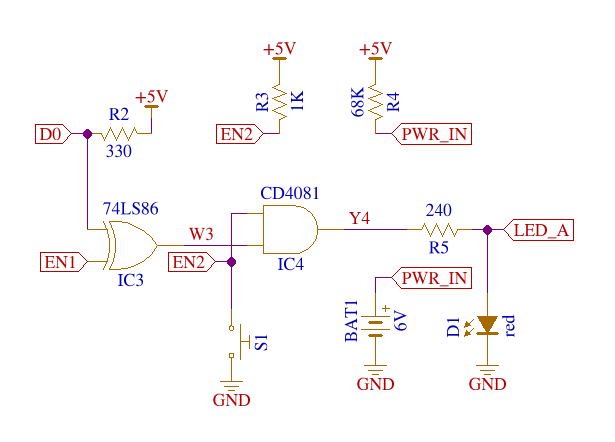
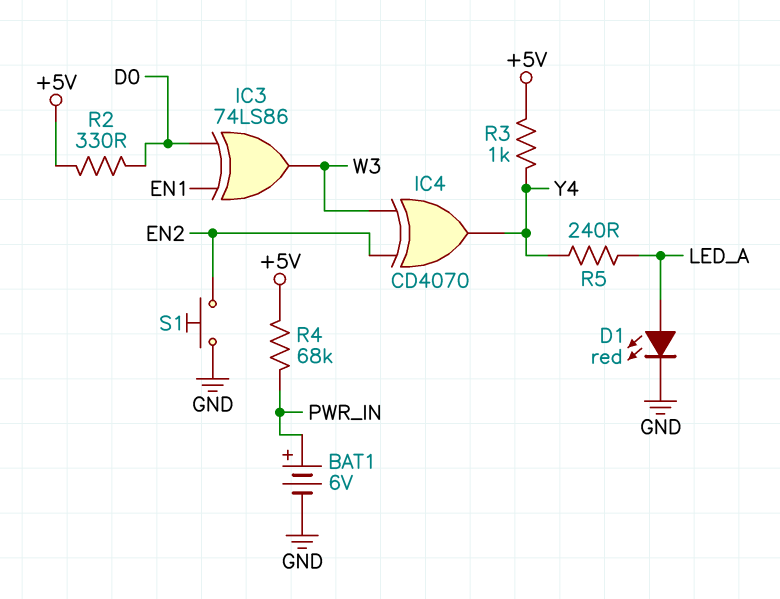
IC4: AND CD4081 (in EN2, in W3, out Y4) -> XOR CD4070 (in EN2, in W3, out Y4)
R3: 1k (+5V, EN2) -> 1k (+5V, Y4)

